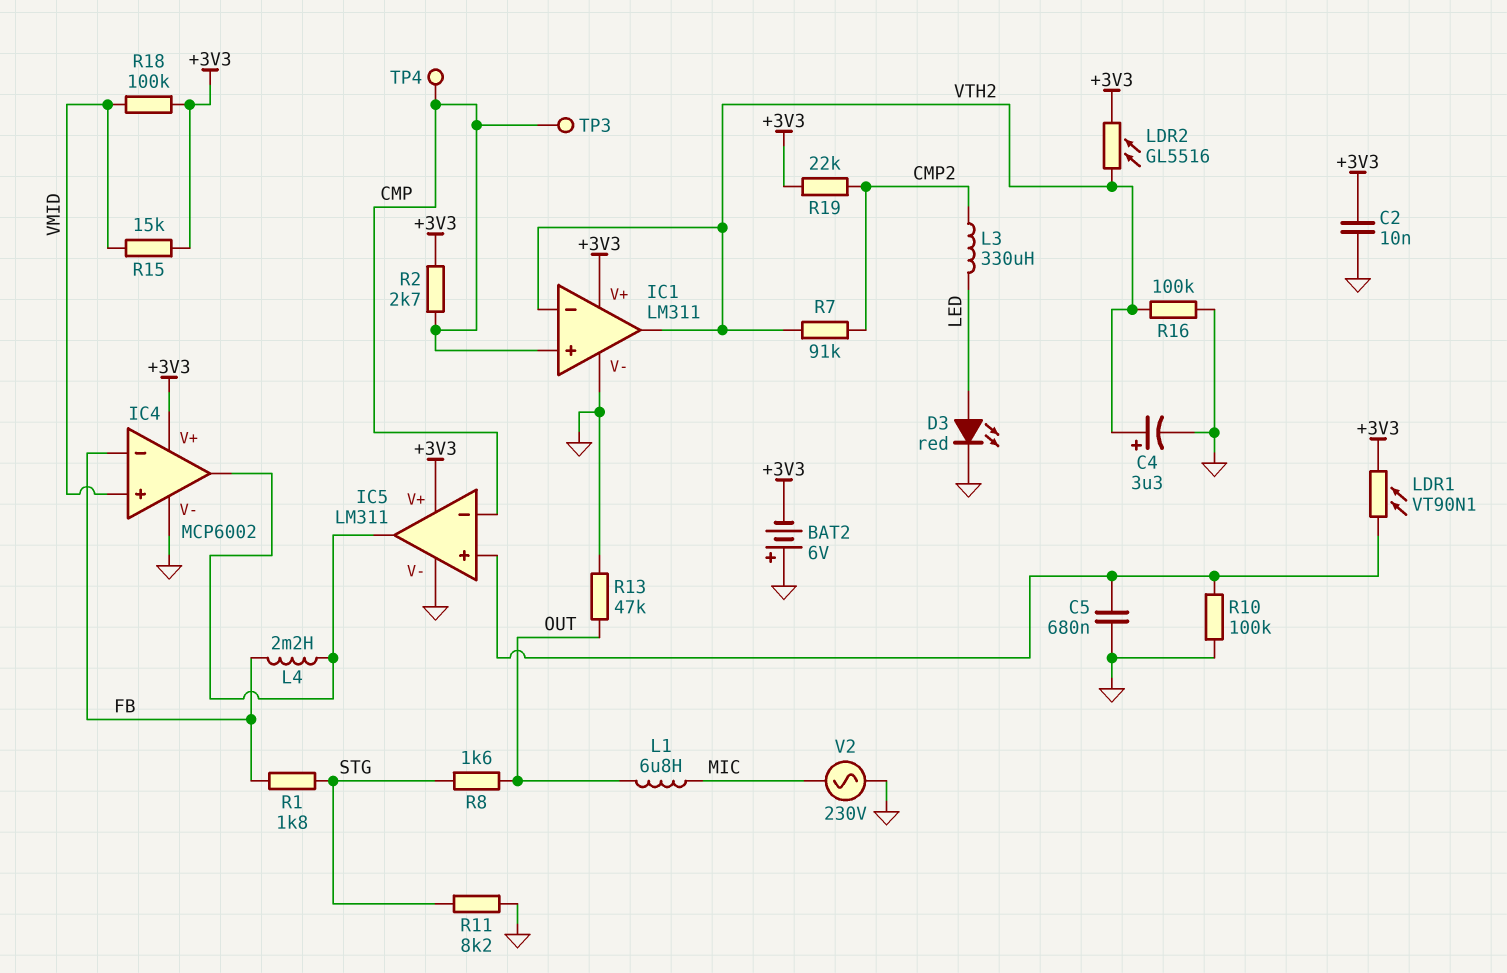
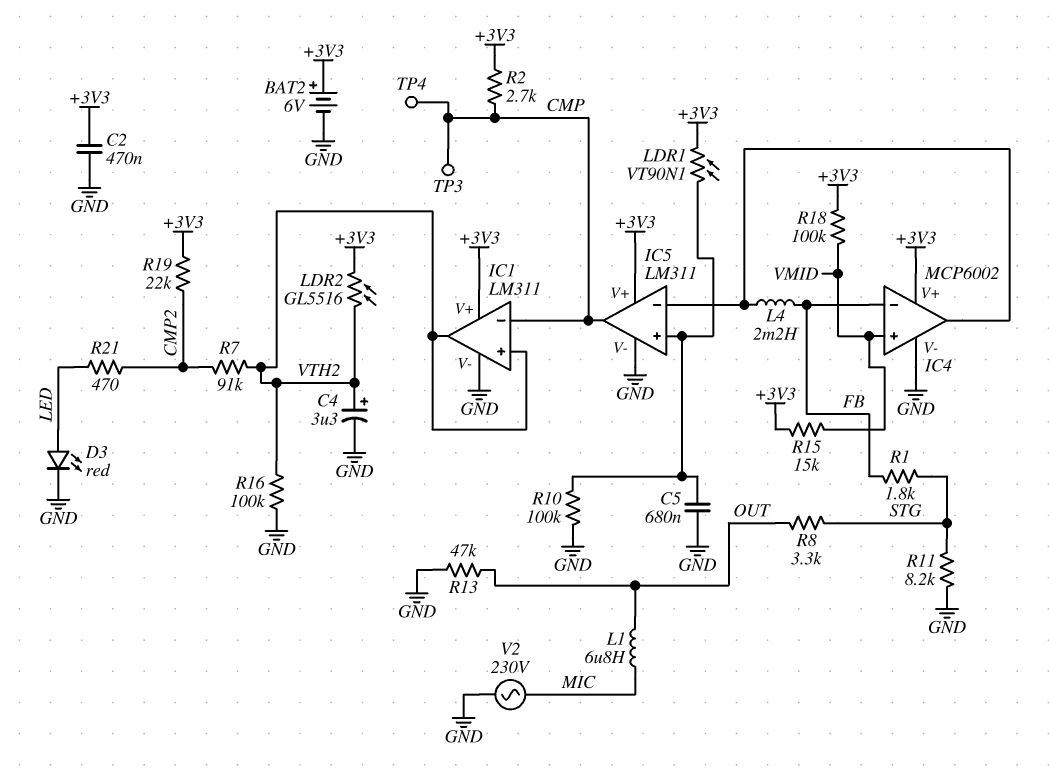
BAT2: 6V (plus GND, minus +3V3) -> 6V (plus +3V3, minus GND)
C2: 10nF (+3V3, GND) -> 470nF (+3V3, GND)
IC1 pin in+: CMP -> VTH2
IC1 pin in-: VTH2 -> CMP
IC5 pin in-: CMP -> IC4/out
IC5 pin out: IC4/out -> CMP
L3: 330uH (CMP2, LED) -> none
R8: 1.6k (OUT, STG) -> 3.3k (OUT, STG)
R21: none -> 470 (CMP2, LED)

